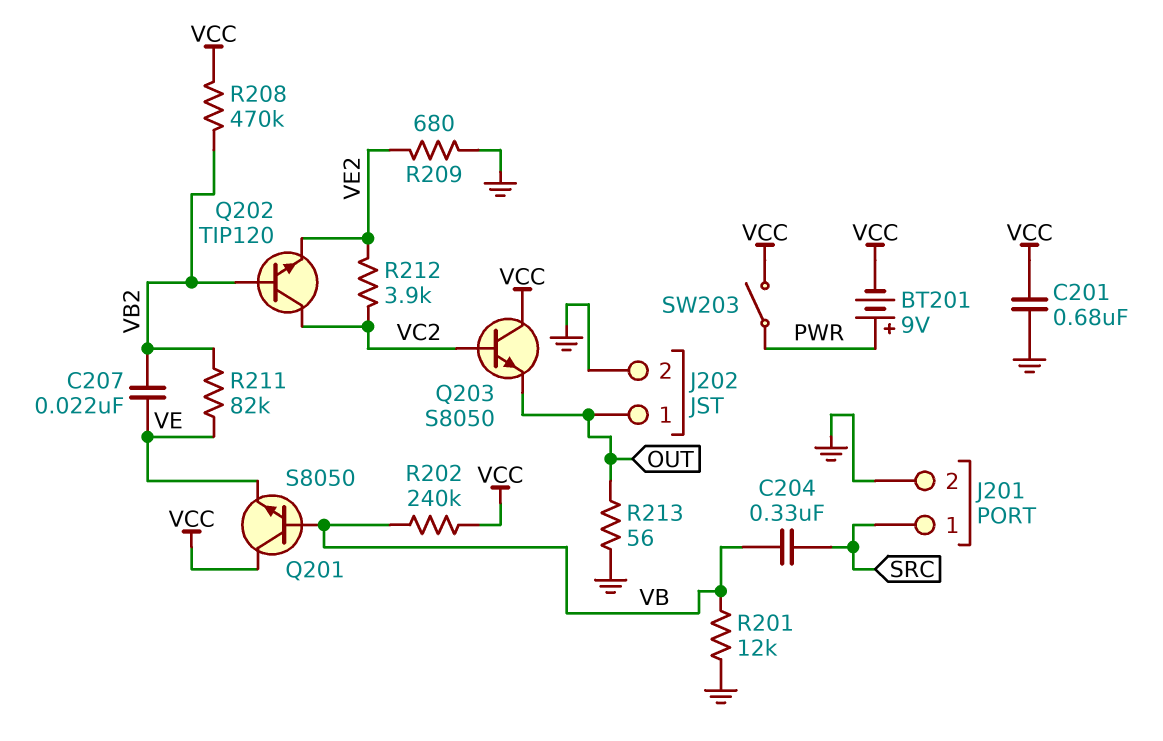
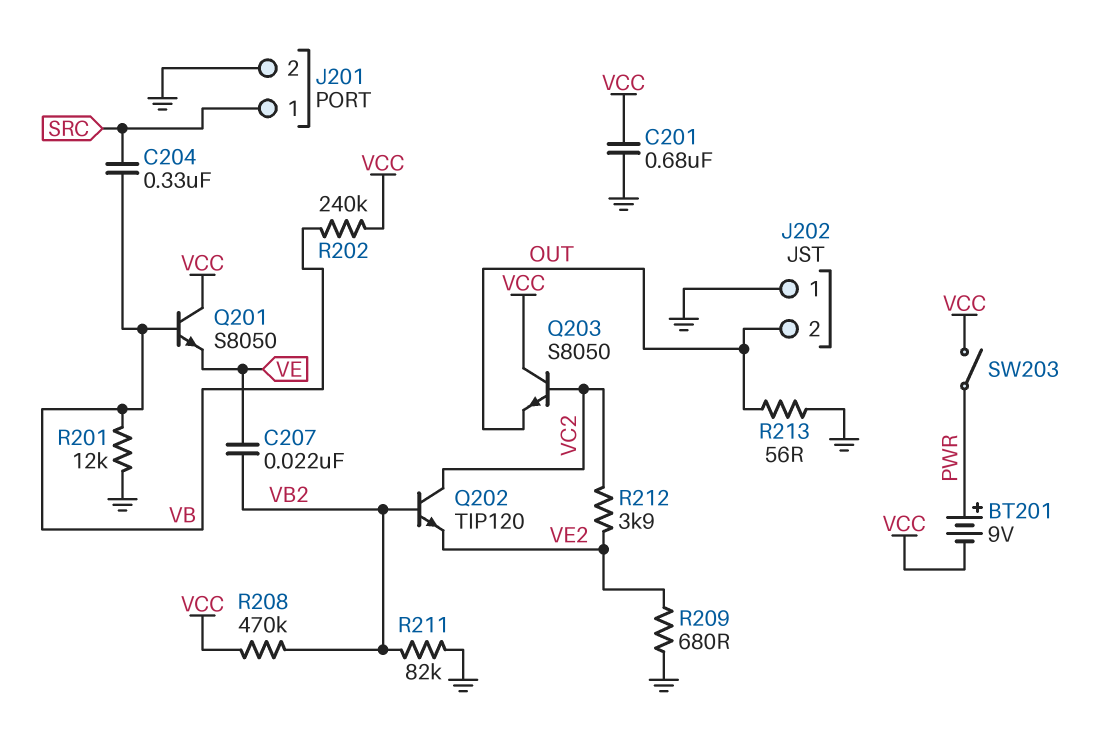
J202 pin 1: OUT -> GND
J202 pin 2: GND -> OUT
R211: 82k (VB2, VE) -> 82k (GND, VB2)

